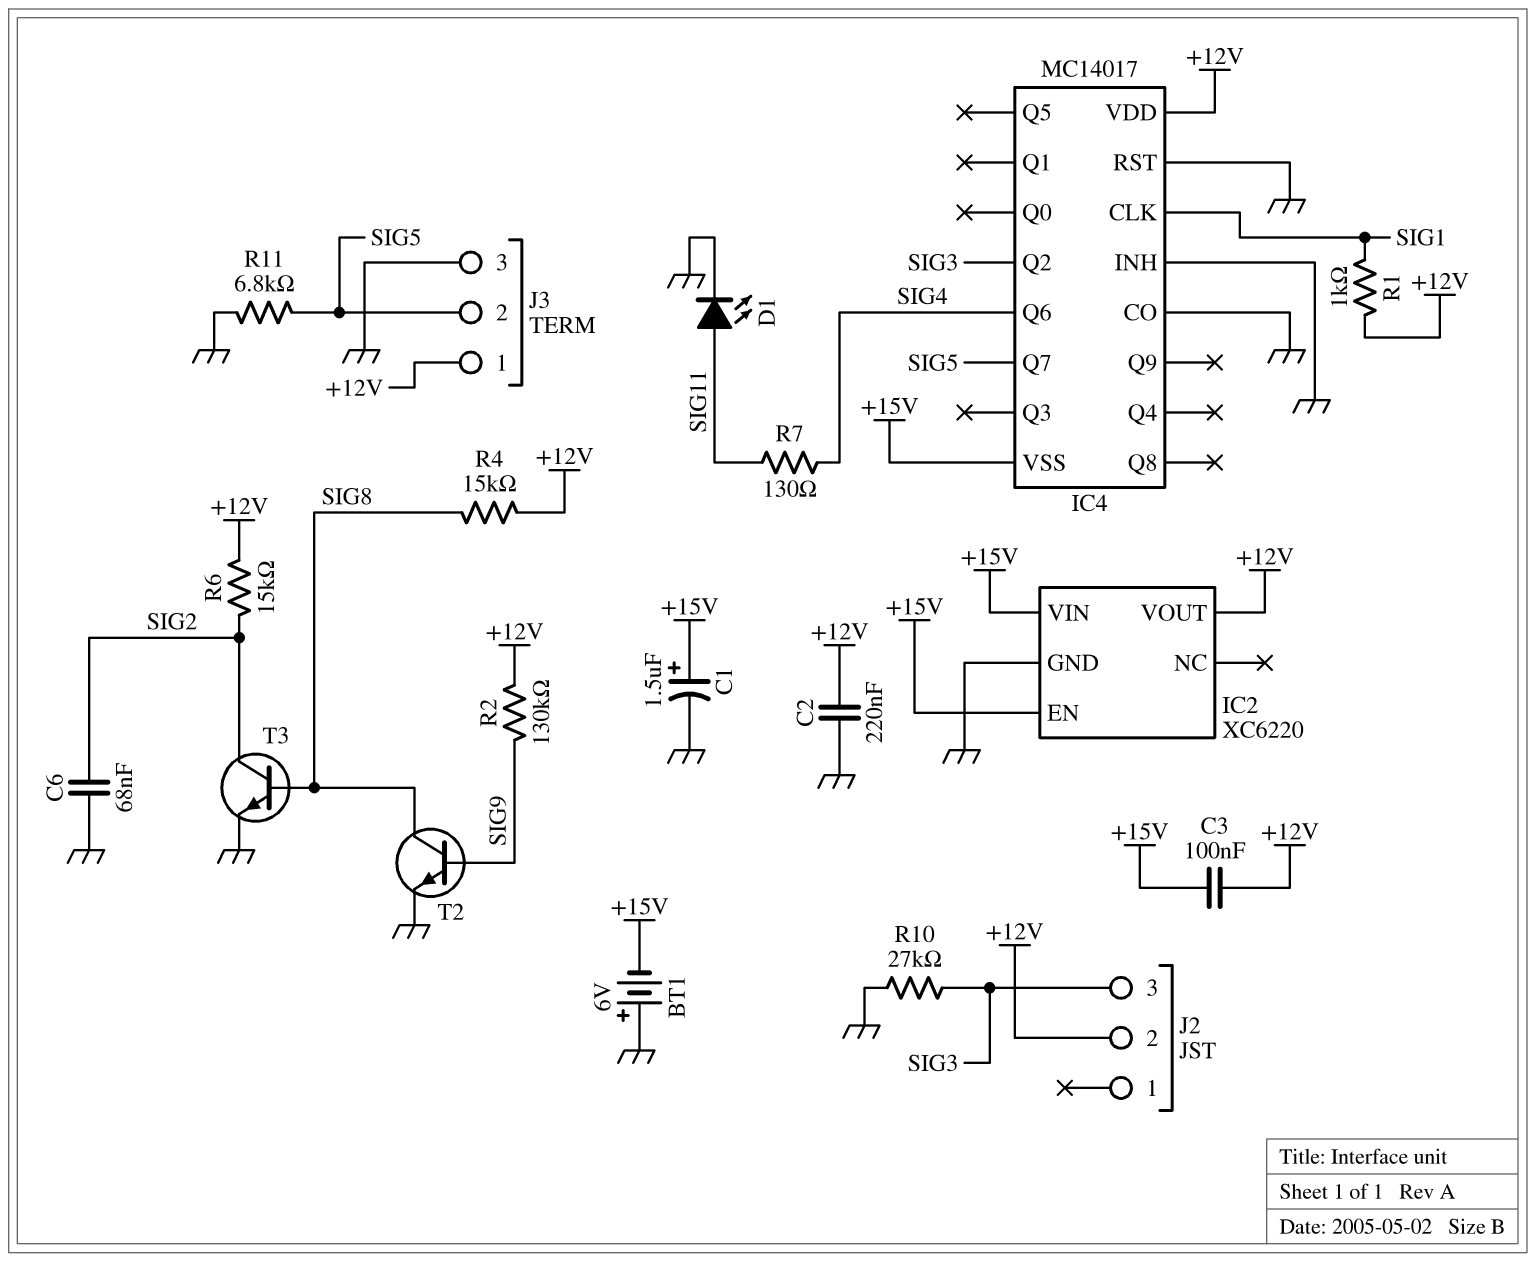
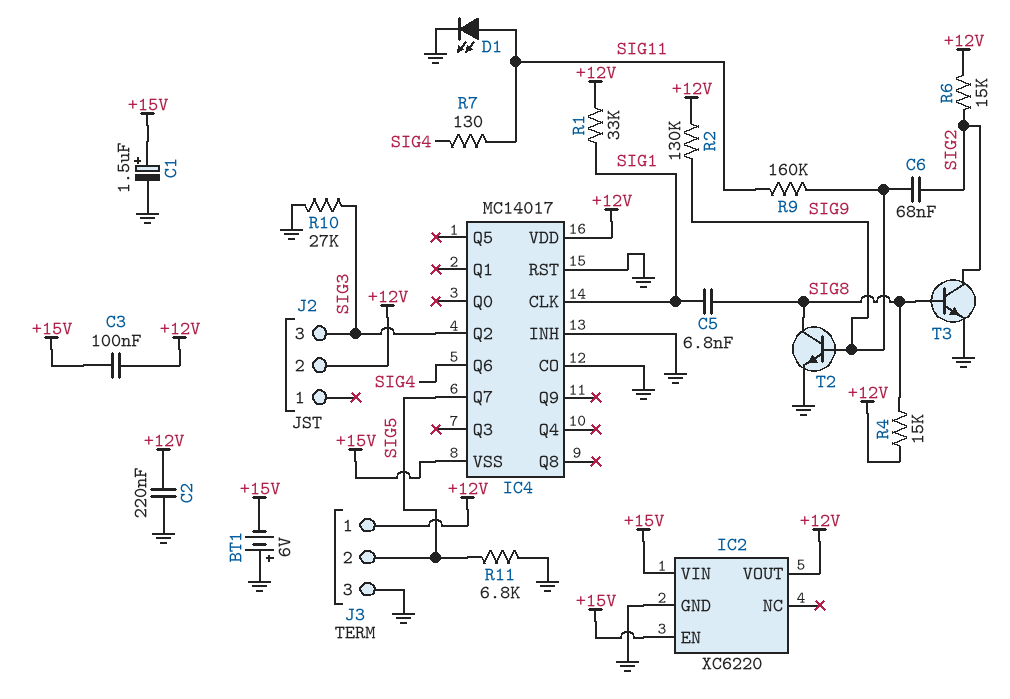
C5: none -> 6.8nF (SIG1, SIG8)
C6: 68nF (GND, SIG2) -> 68nF (SIG2, SIG9)
R1: 1k (+12V, SIG1) -> 33k (+12V, SIG1)
R9: none -> 160k (SIG9, SIG11)

